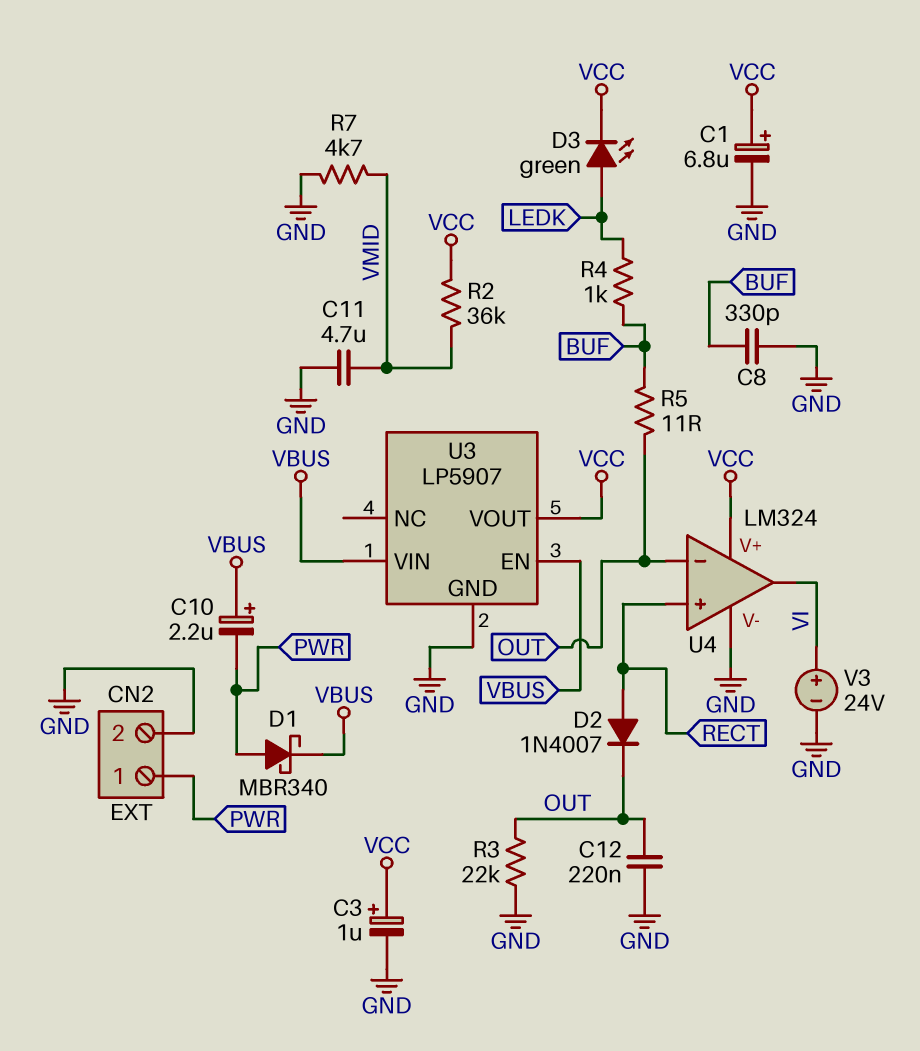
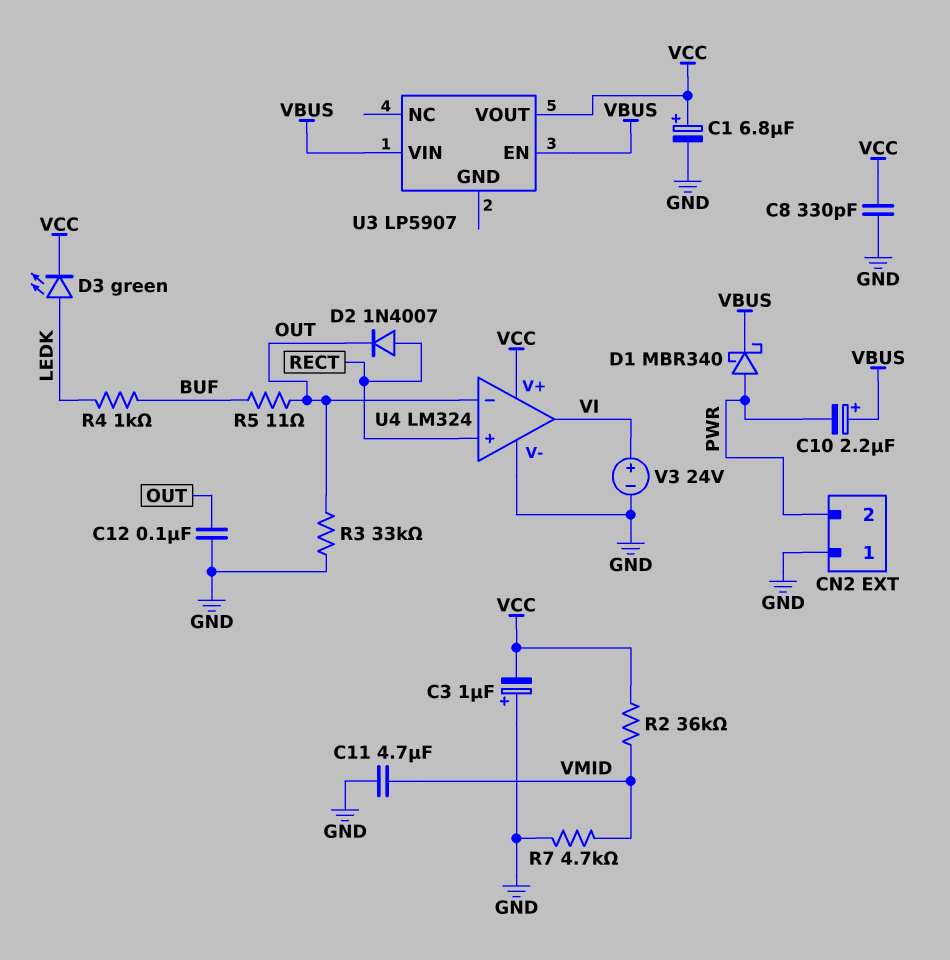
C3: 1uF (plus VCC, minus GND) -> 1uF (plus GND, minus VCC)
C8: 330pF (BUF, GND) -> 330pF (GND, VCC)
C12: 220nF (GND, OUT) -> 100nF (GND, OUT)
CN2 pin 1: PWR -> GND
CN2 pin 2: GND -> PWR
R3: 22k (GND, OUT) -> 33k (GND, OUT)
U3 pin GND: GND -> none

